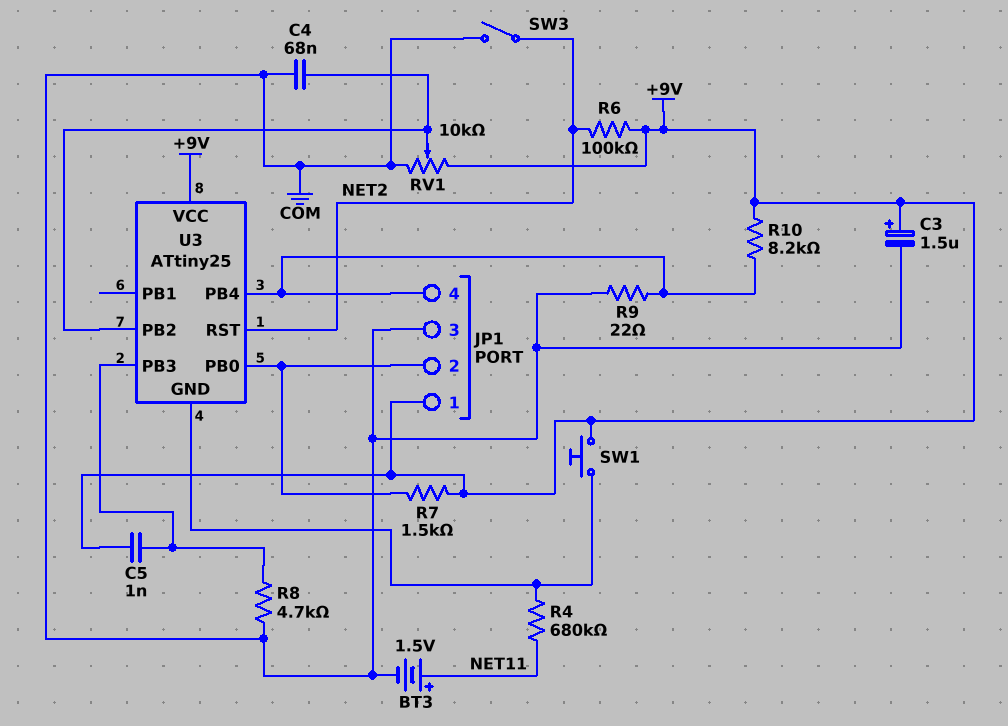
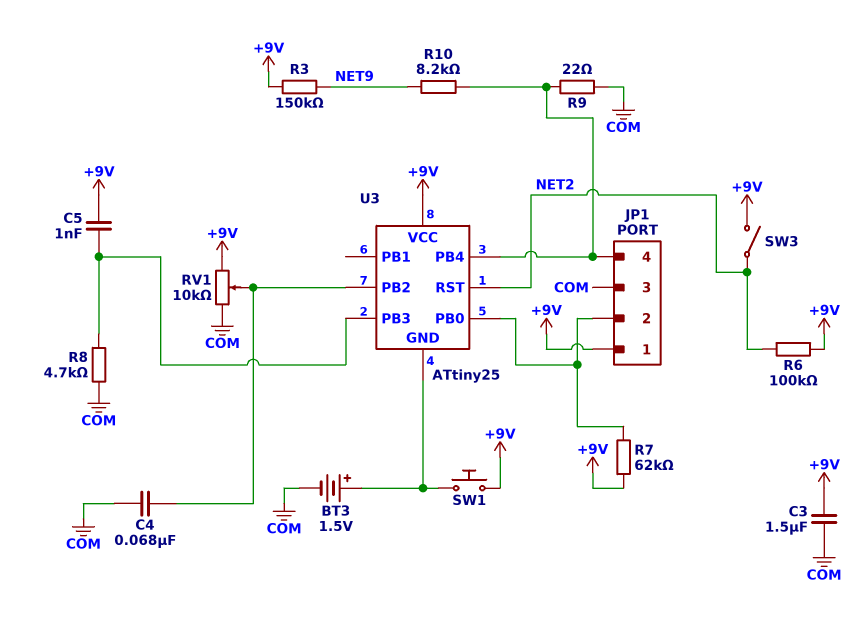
BT3: 1.5V (plus NET11, minus COM) -> 1.5V (plus U3/GND, minus COM)
C3: 1.5uF (plus +9V, minus COM) -> 1.5uF (+9V, COM)
R3: none -> 150k (+9V, NET9)
R4: 680k (NET11, U3/GND) -> none
R7: 1.5k (+9V, JP1/2) -> 62k (+9V, JP1/2)
R10: 8.2k (+9V, JP1/4) -> 8.2k (JP1/4, NET9)
SW3: switch (COM, NET2) -> switch (+9V, NET2)

